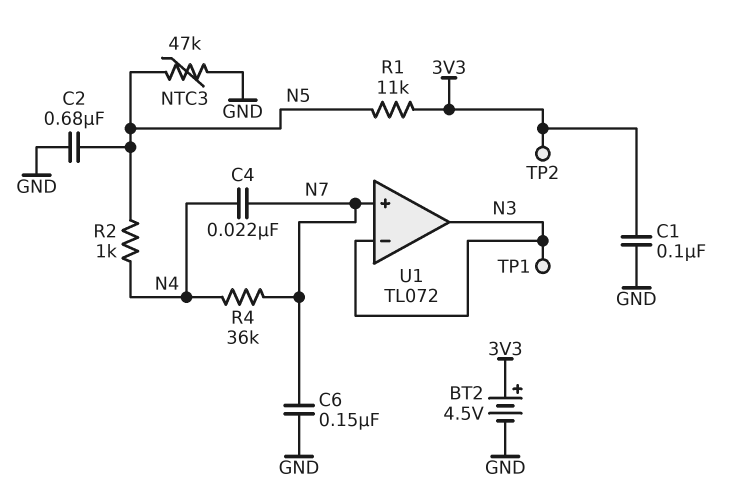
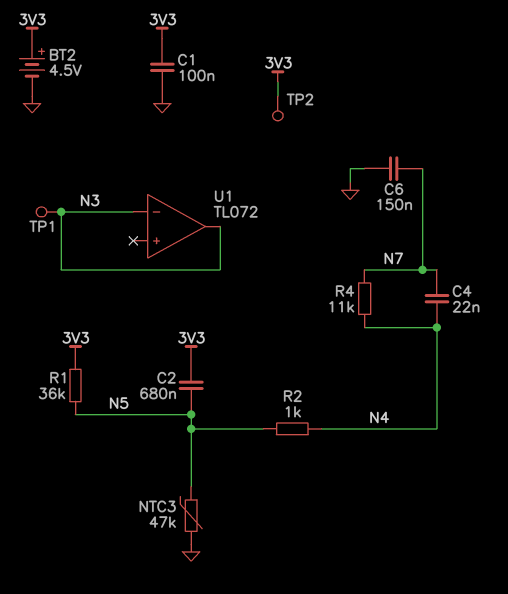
C2: 680nF (GND, N5) -> 680nF (3V3, N5)
R1: 11k (3V3, N5) -> 36k (3V3, N5)
R4: 36k (N4, N7) -> 11k (N4, N7)
U1 pin in+: N7 -> none

